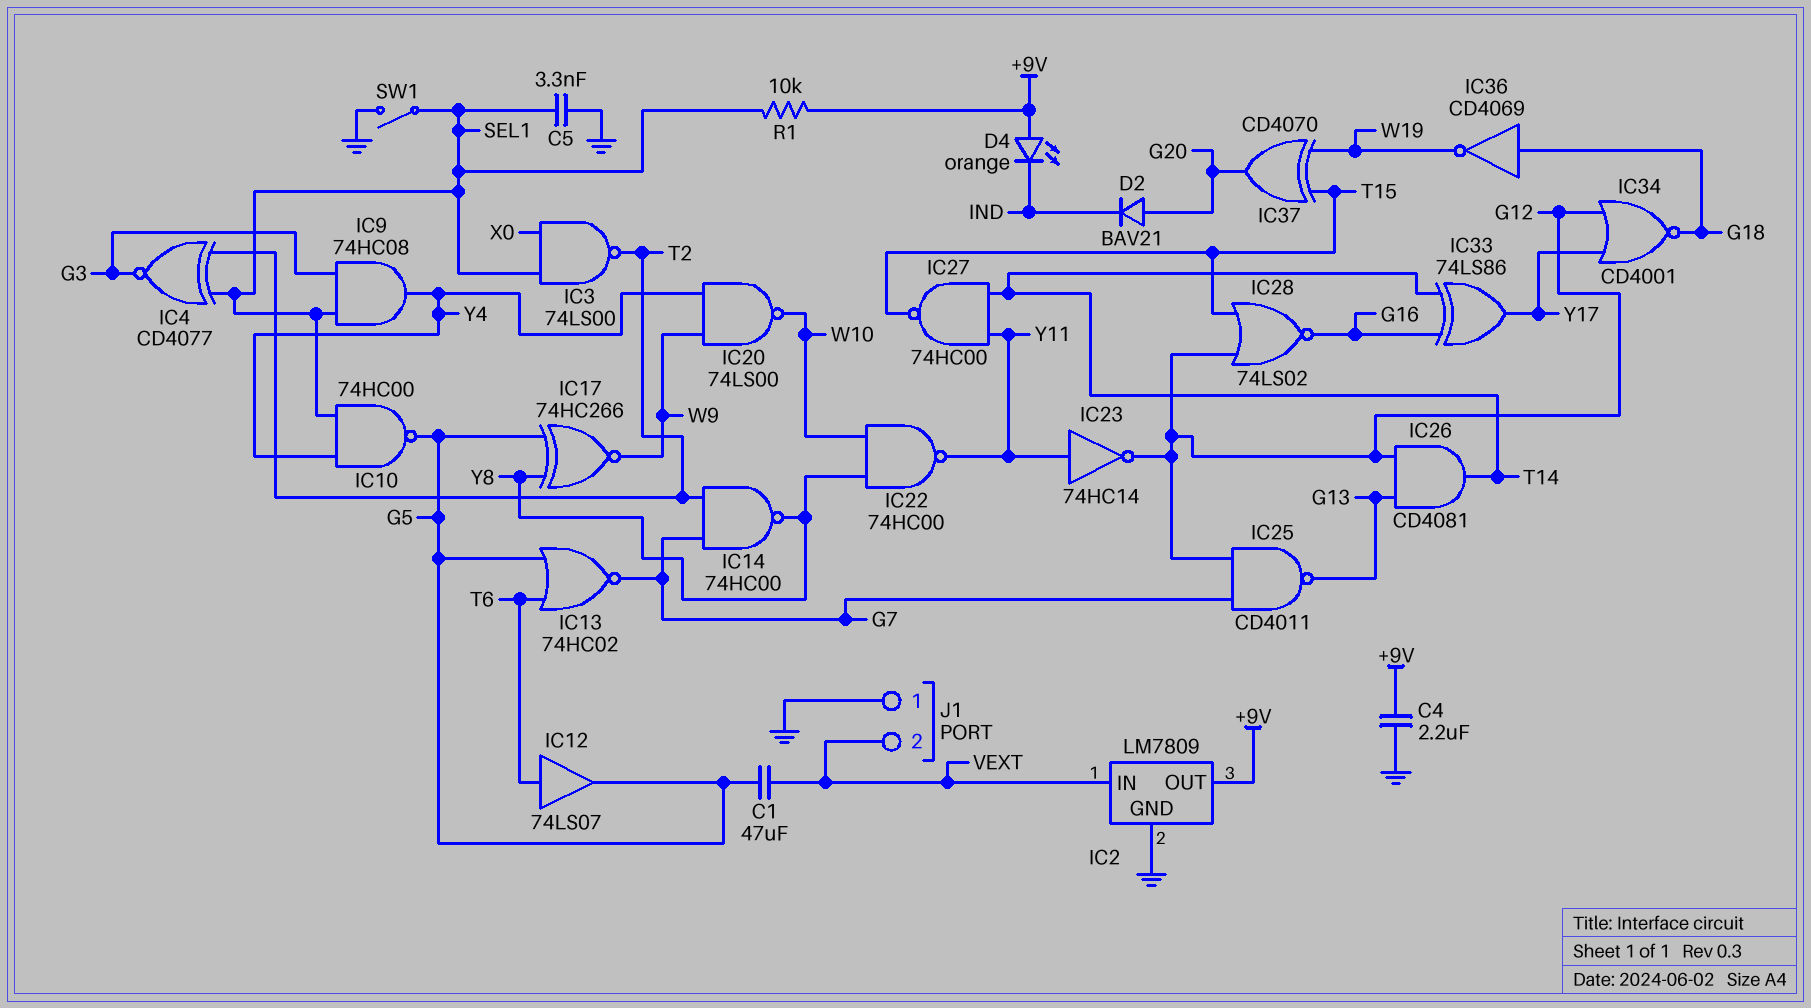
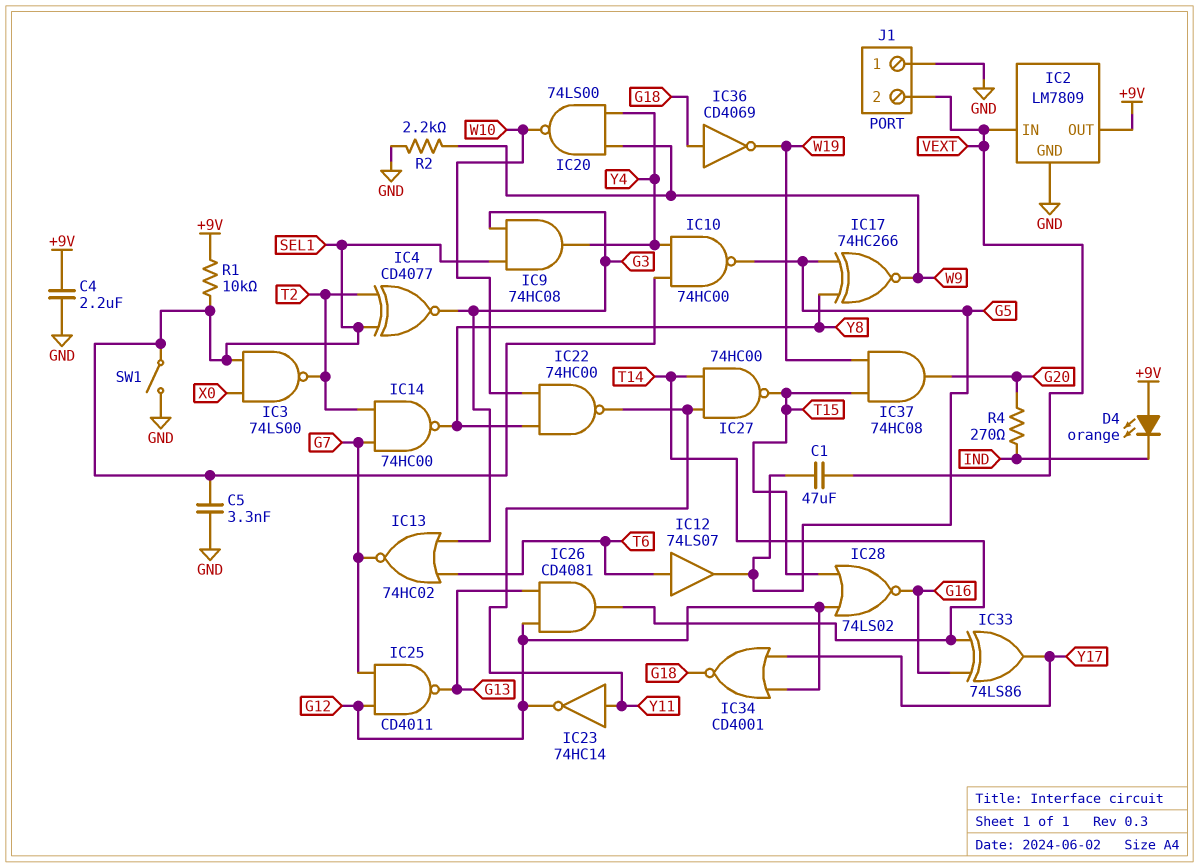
D2: diode BAV21 (A G20, K IND) -> none
IC13: NOR 74HC02 (in G5, in T6, out G7) -> NOR 74HC02 (in G3, in T6, out G7)
IC37: XOR CD4070 (in T15, in W19, out G20) -> AND 74HC08 (in T15, in W19, out G20)
R2: none -> 2.2k (GND, W9)
R4: none -> 270 (G20, IND)

